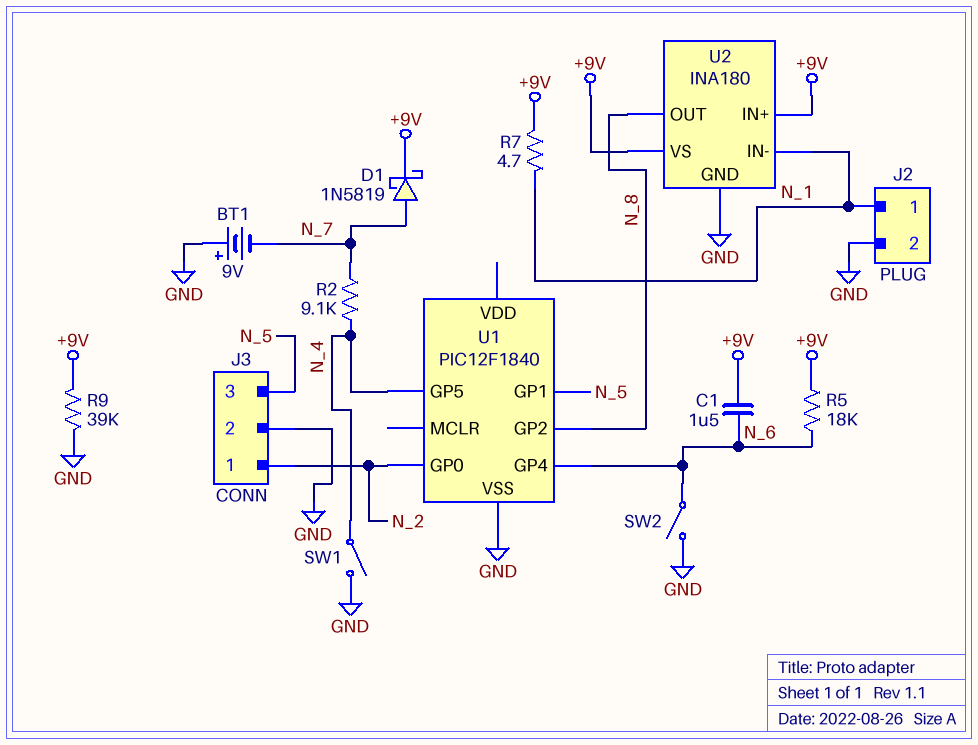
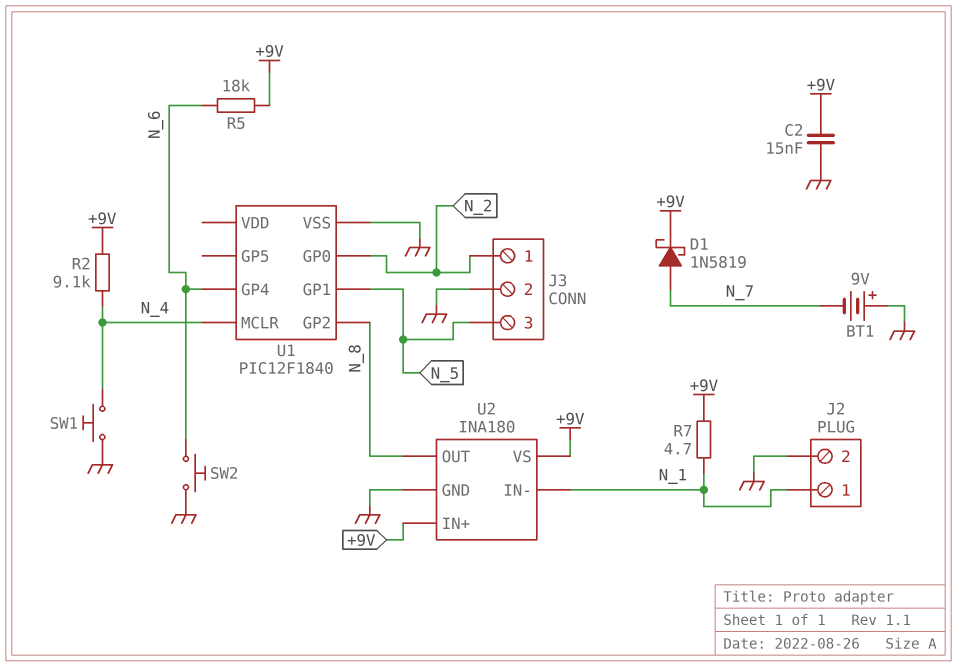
C1: 1.5uF (+9V, N_6) -> none
C2: none -> 15nF (+9V, GND)
R2: 9.1k (N_4, N_7) -> 9.1k (+9V, N_4)
R9: 39k (+9V, GND) -> none
SW1: switch (GND, N_4) -> button (GND, N_4)
SW2: switch (GND, N_6) -> button (GND, N_6)
U1 pin GP5: N_4 -> none
U1 pin MCLR: none -> N_4

